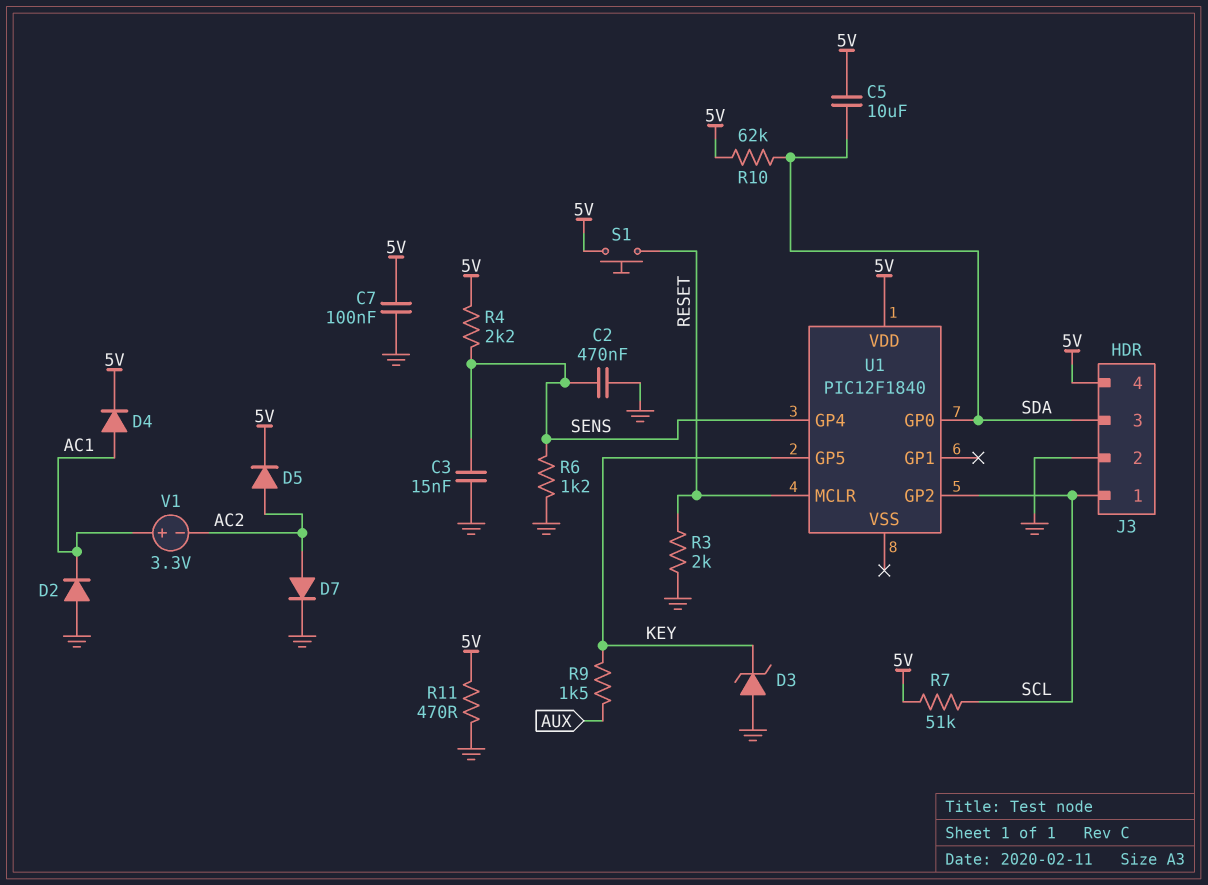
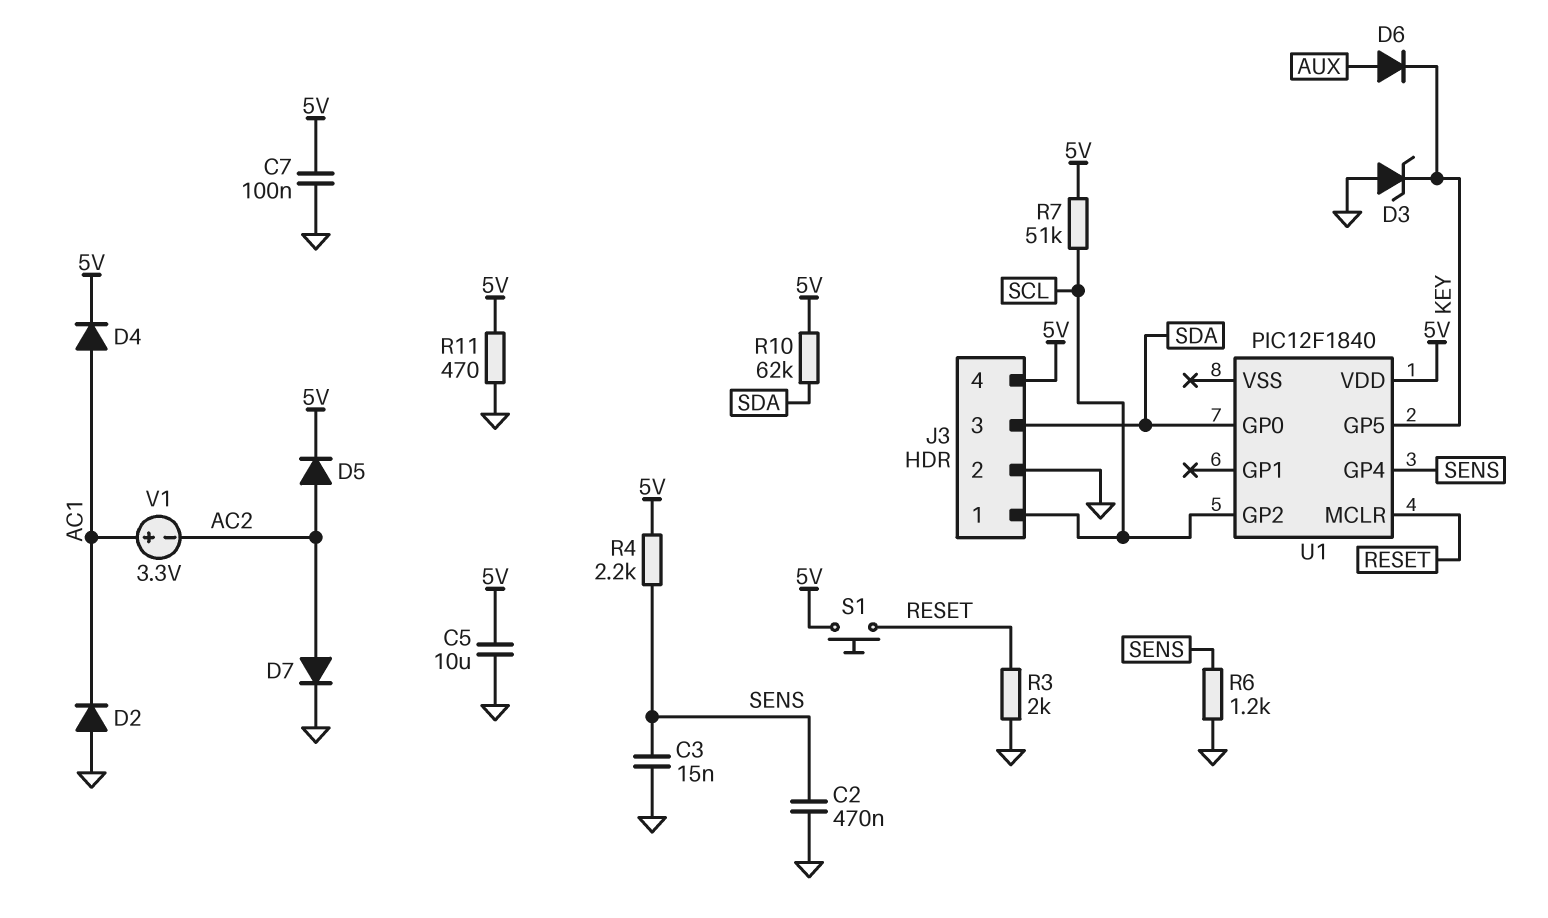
C5: 10uF (5V, SDA) -> 10uF (5V, GND)
D6: none -> diode (A AUX, K KEY)
R9: 1.5k (AUX, KEY) -> none

